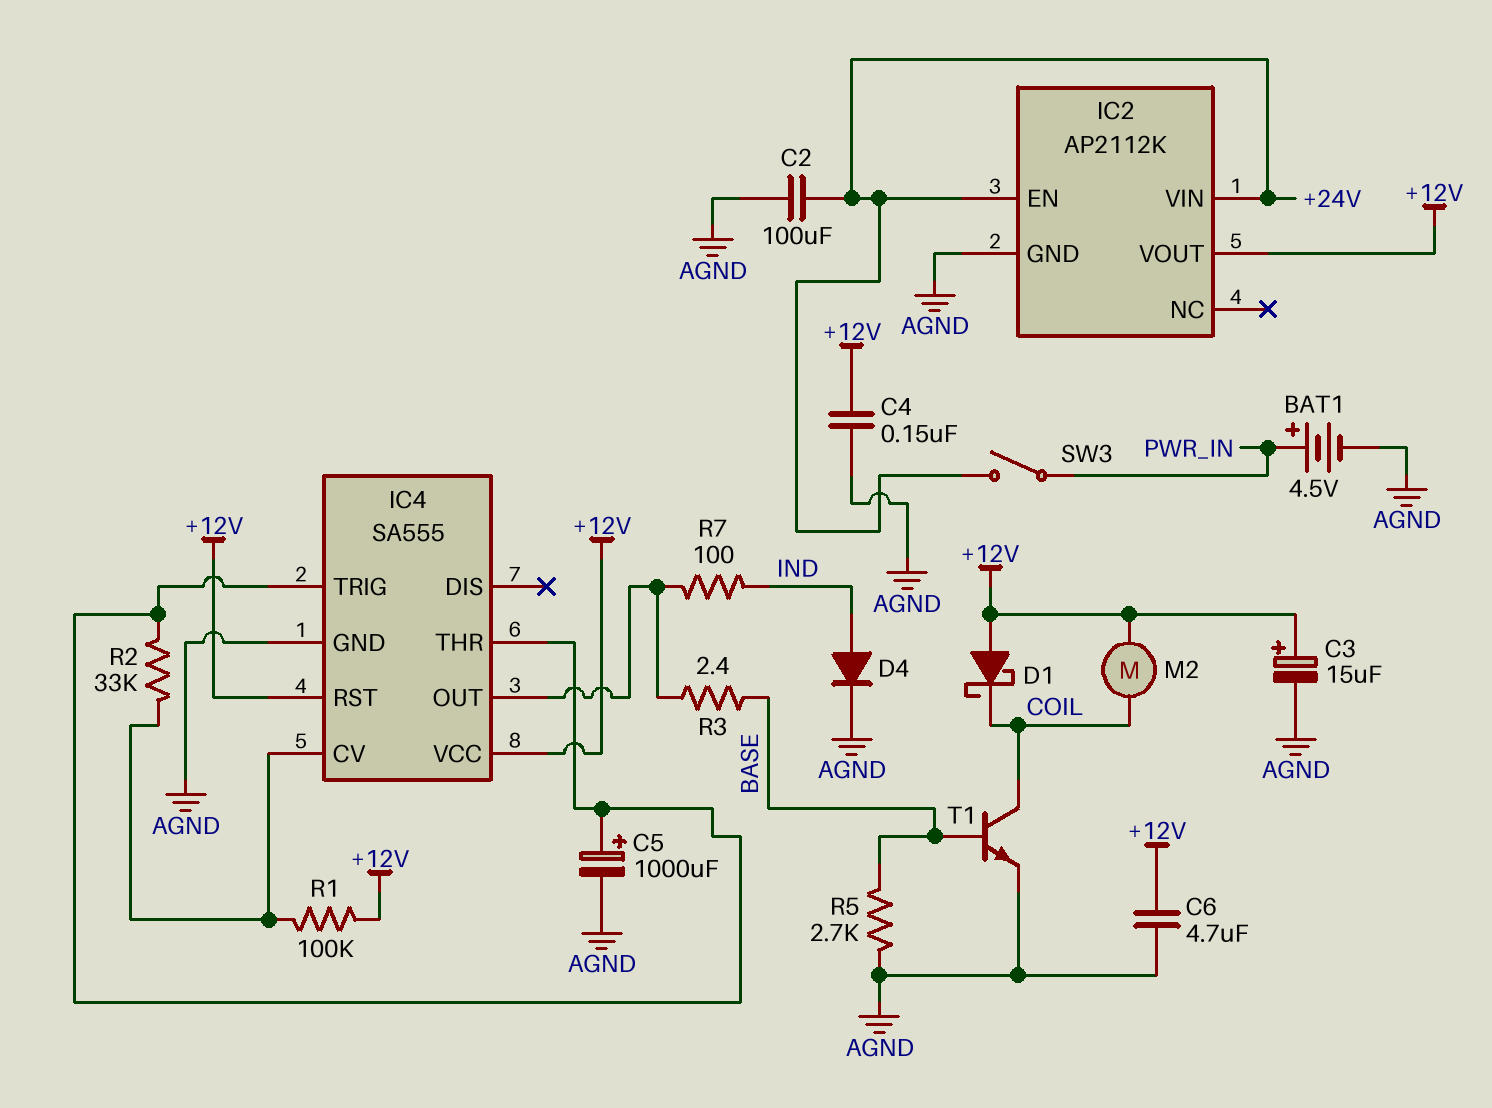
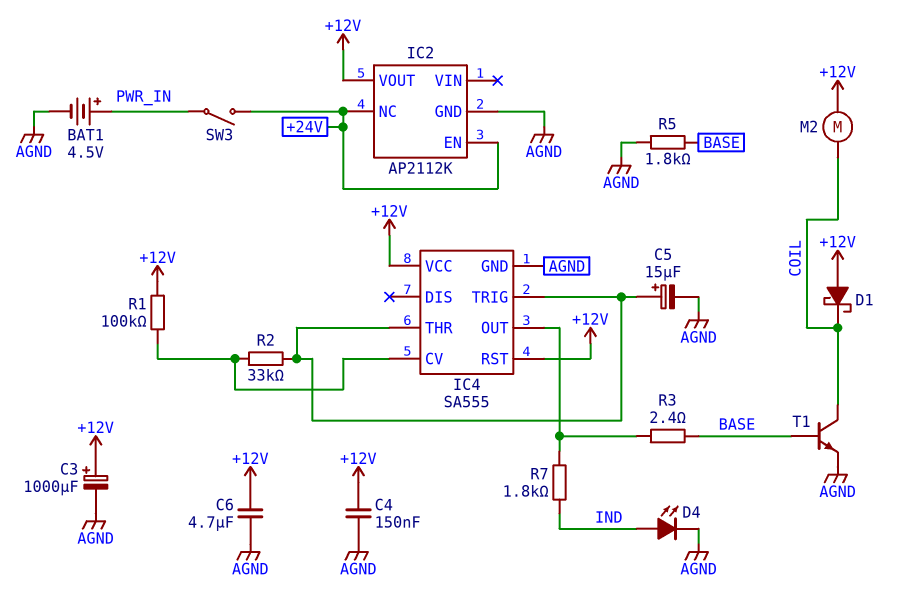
C2: 100uF (+24V, AGND) -> none
C3: 15uF (plus +12V, minus AGND) -> 1000uF (plus +12V, minus AGND)
C5: 1000uF (plus IC4/THR, minus AGND) -> 15uF (plus IC4/THR, minus AGND)
D4: diode (A IND, K AGND) -> LED (A IND, K AGND)
IC2 pin NC: none -> +24V
IC2 pin VIN: +24V -> none
R5: 2.7k (AGND, BASE) -> 1.8k (AGND, BASE)
R7: 100 (IC4/OUT, IND) -> 1.8k (IC4/OUT, IND)

